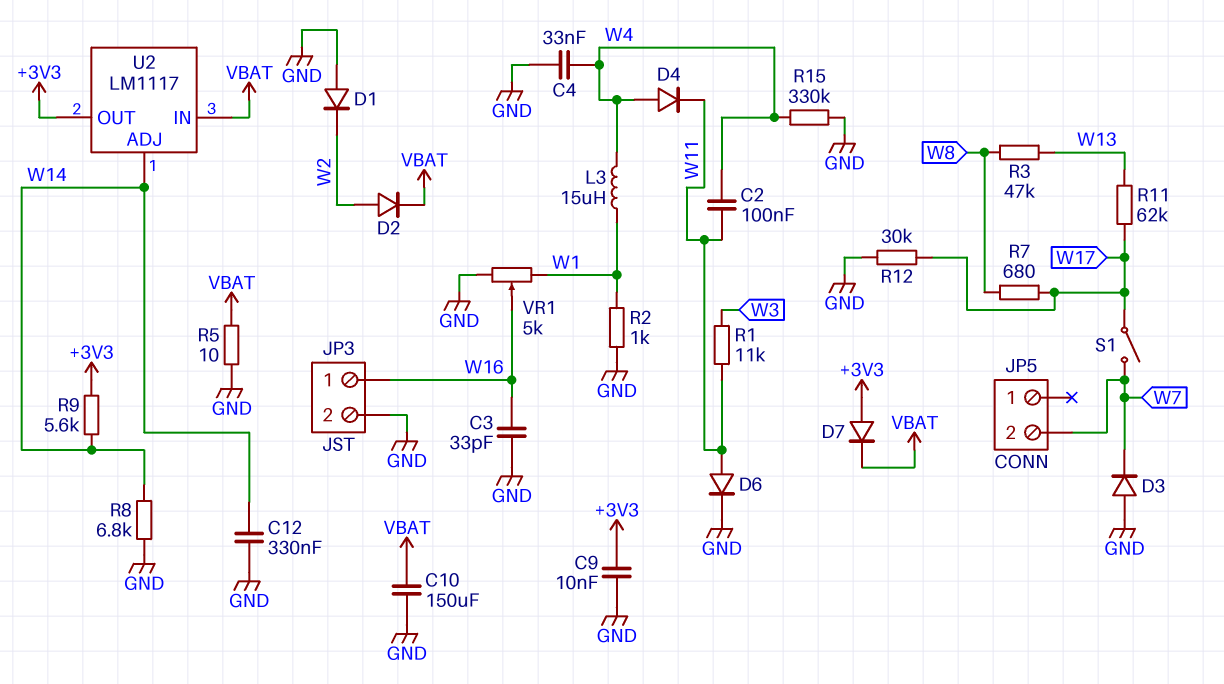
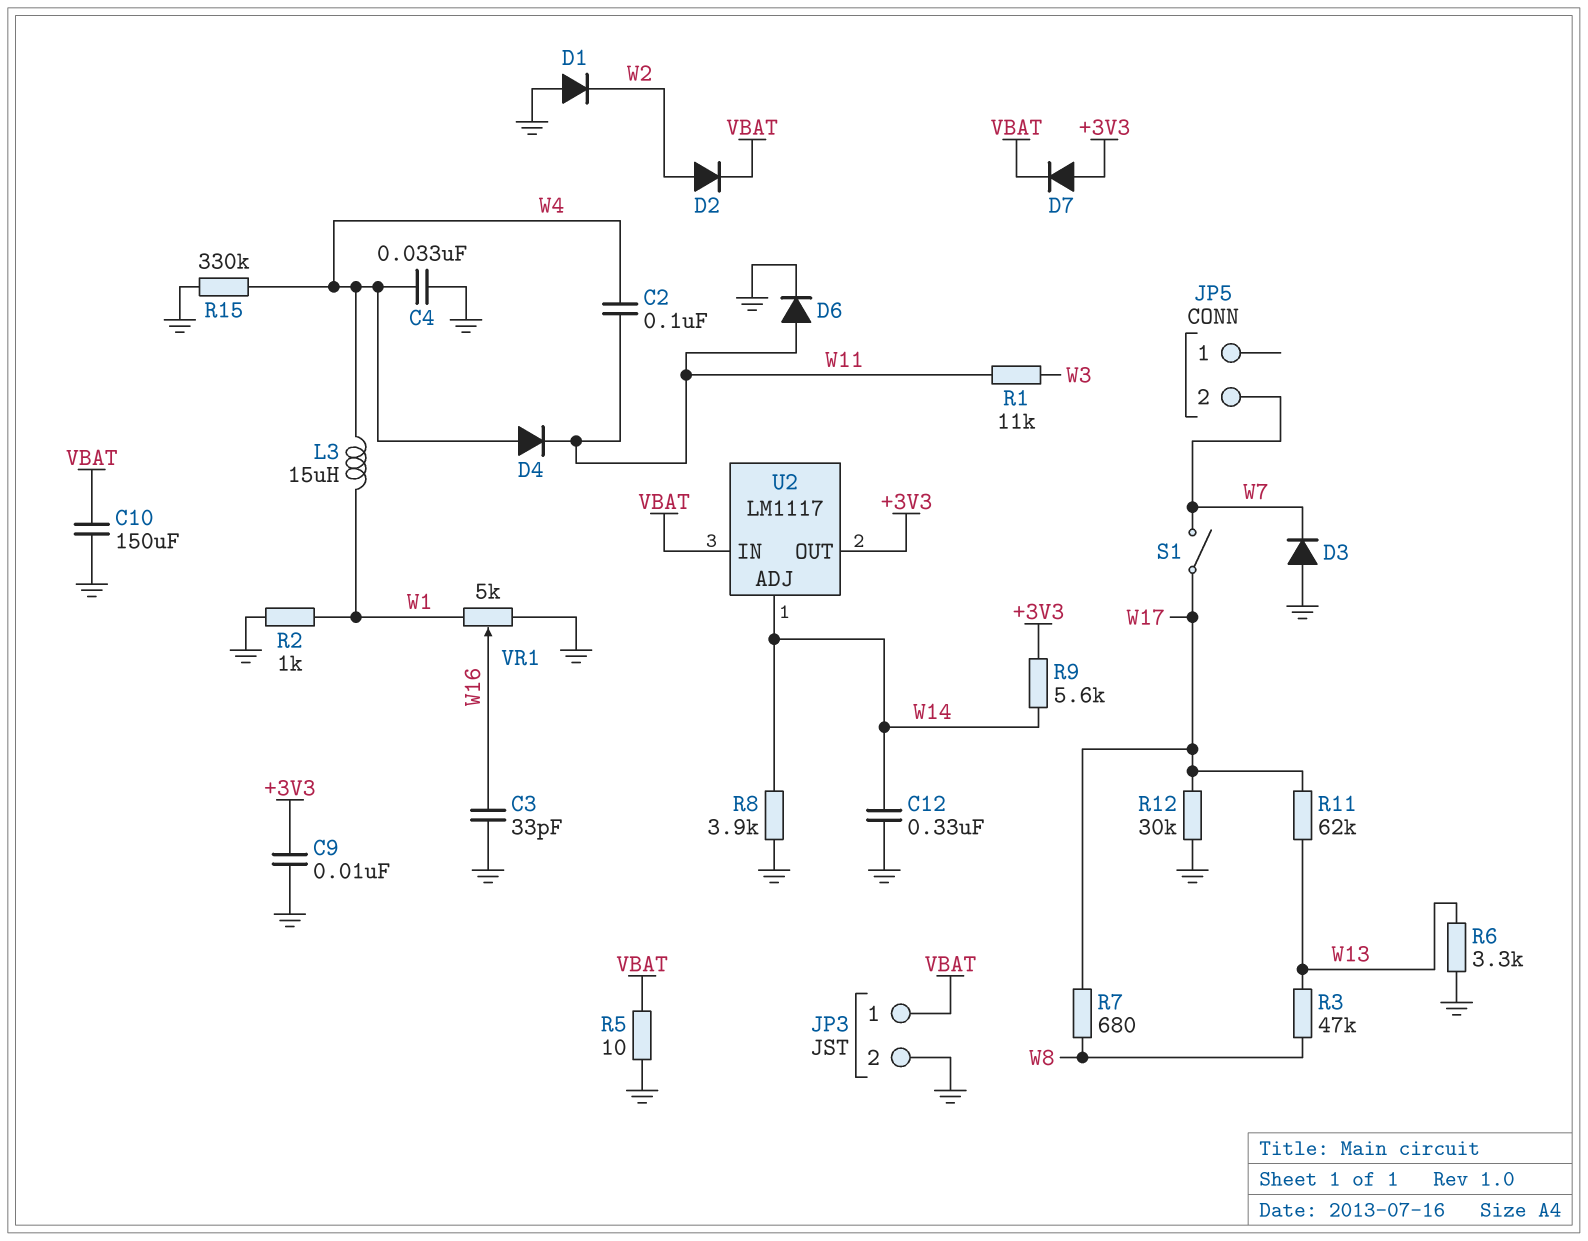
JP3 pin 1: W16 -> VBAT
R6: none -> 3.3k (GND, W13)
R8: 6.8k (GND, W14) -> 3.9k (GND, W14)

